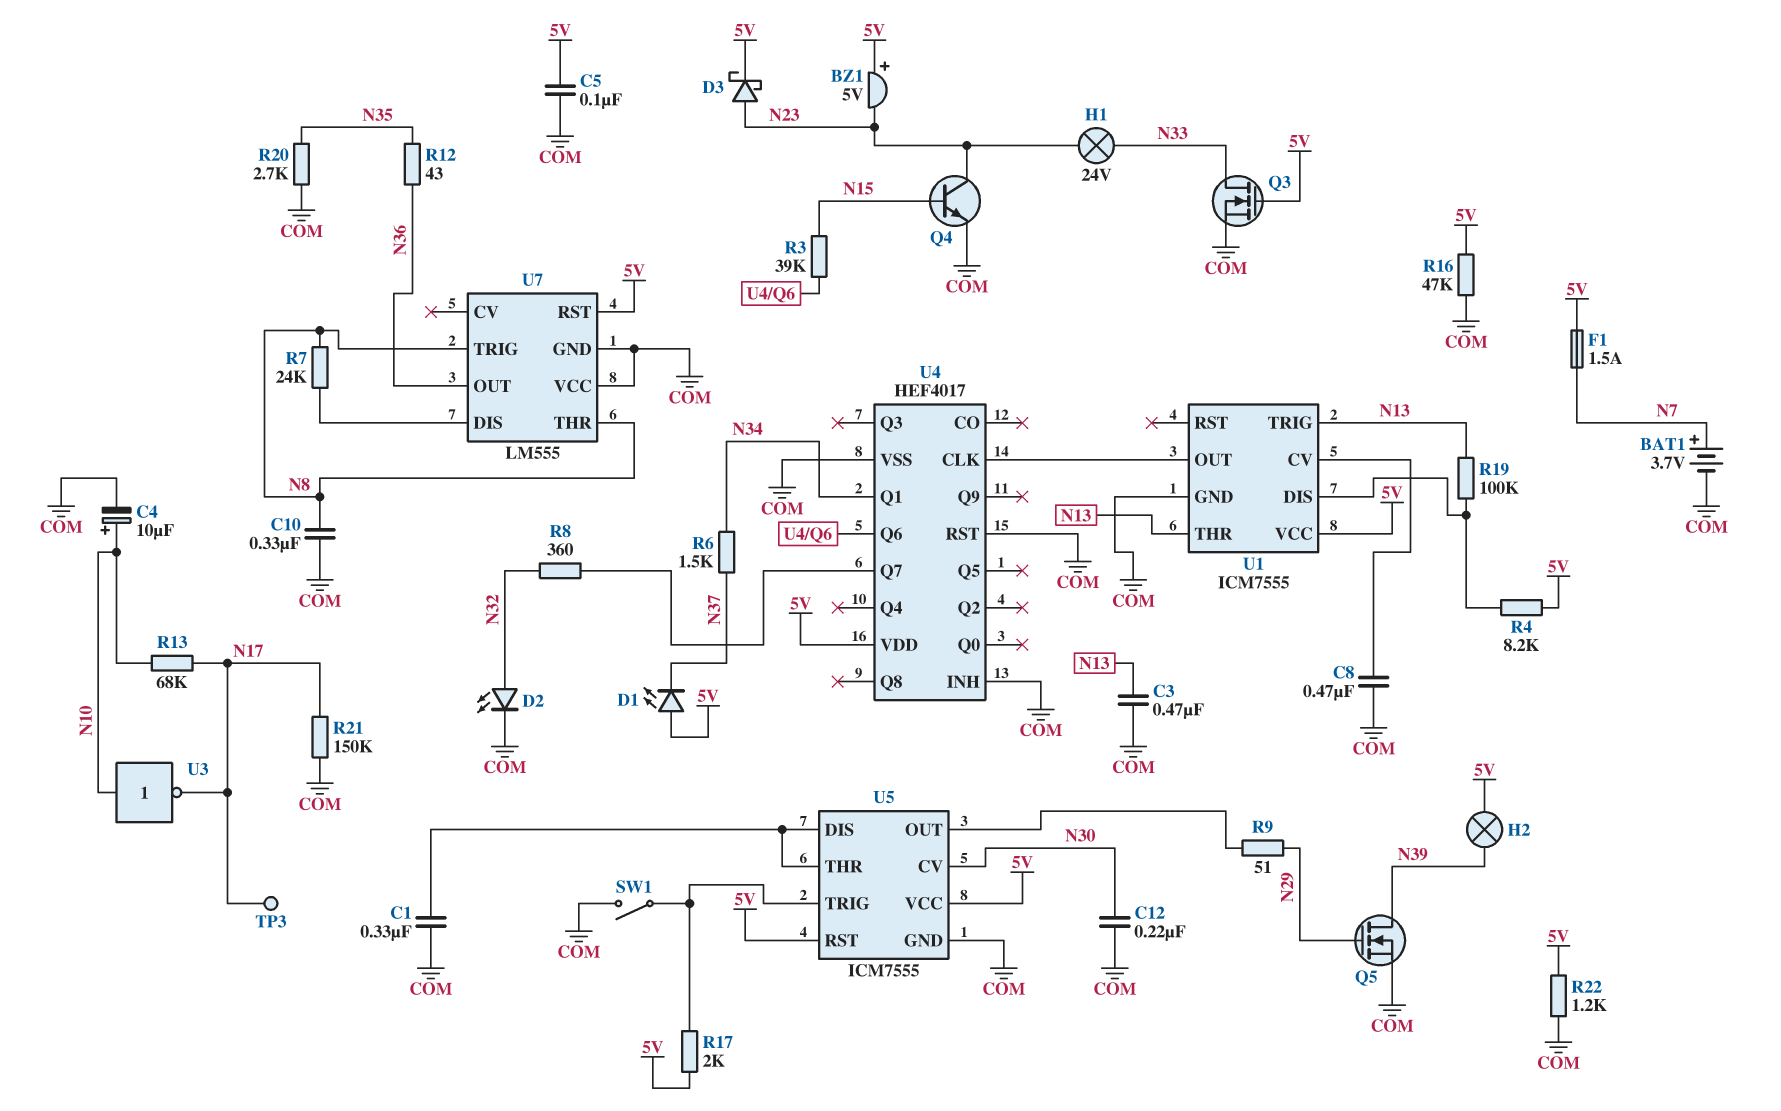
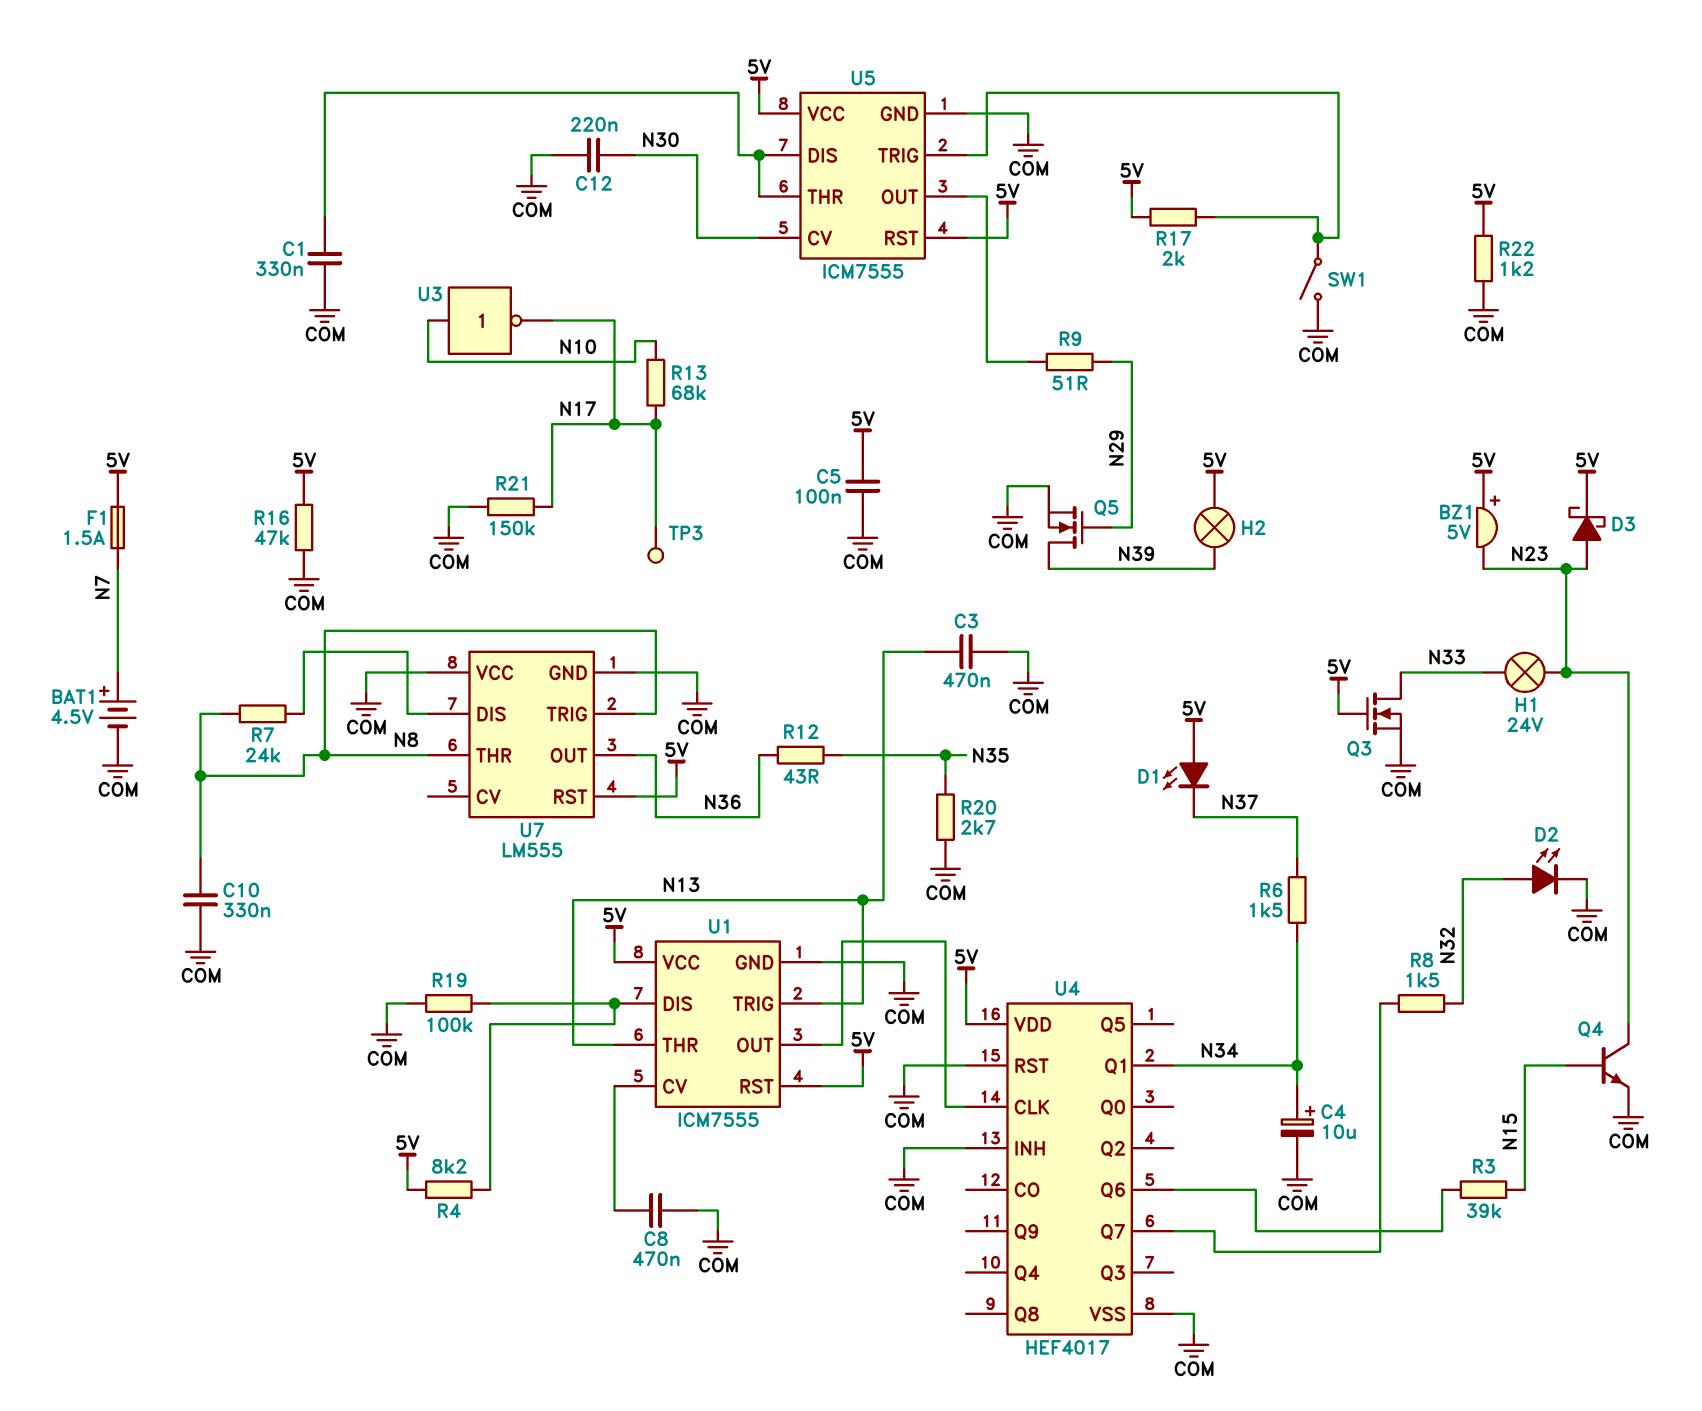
BAT1: 3.7V (plus N7, minus COM) -> 4.5V (plus N7, minus COM)
C4: 10uF (plus N10, minus COM) -> 10uF (plus N34, minus COM)
R8: 360 (N32, U4/Q7) -> 1.5k (N32, U4/Q7)
R19: 100k (N13, U1/DIS) -> 100k (COM, U1/DIS)
U1 pin RST: none -> 5V

